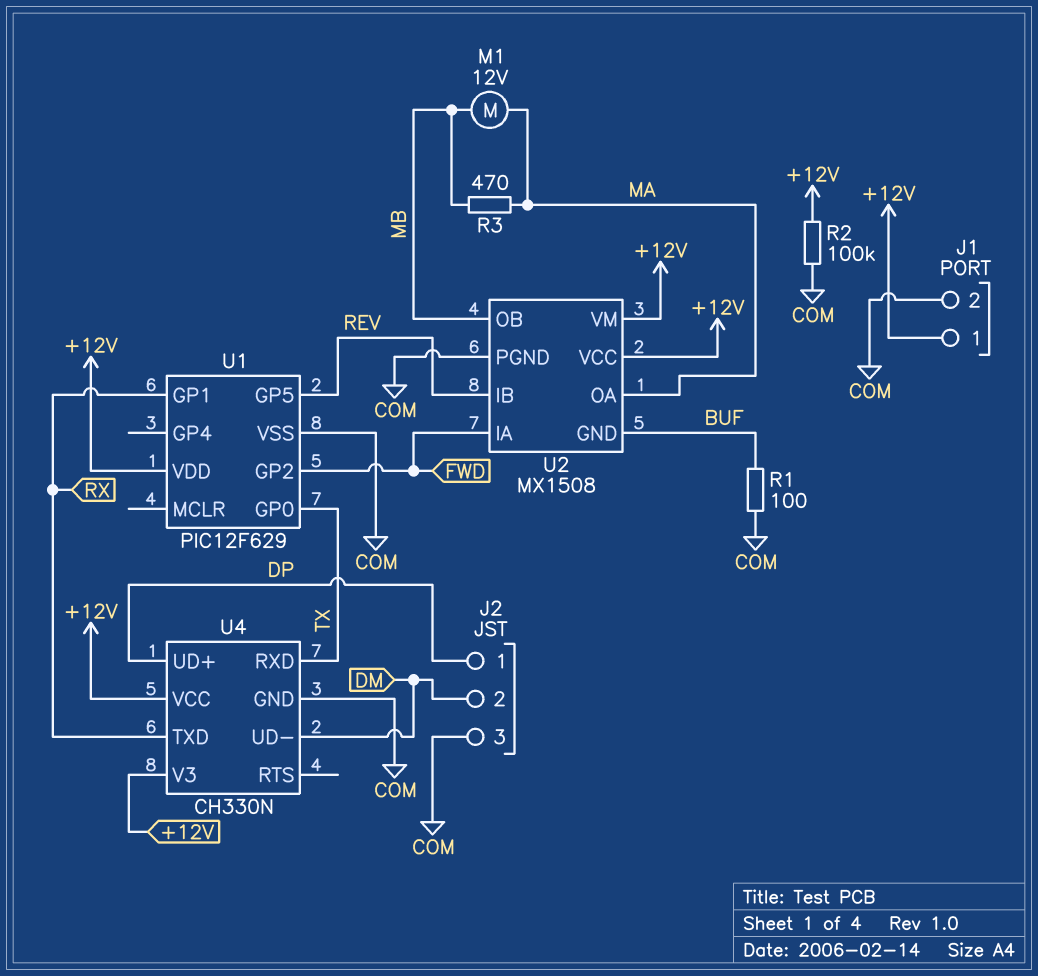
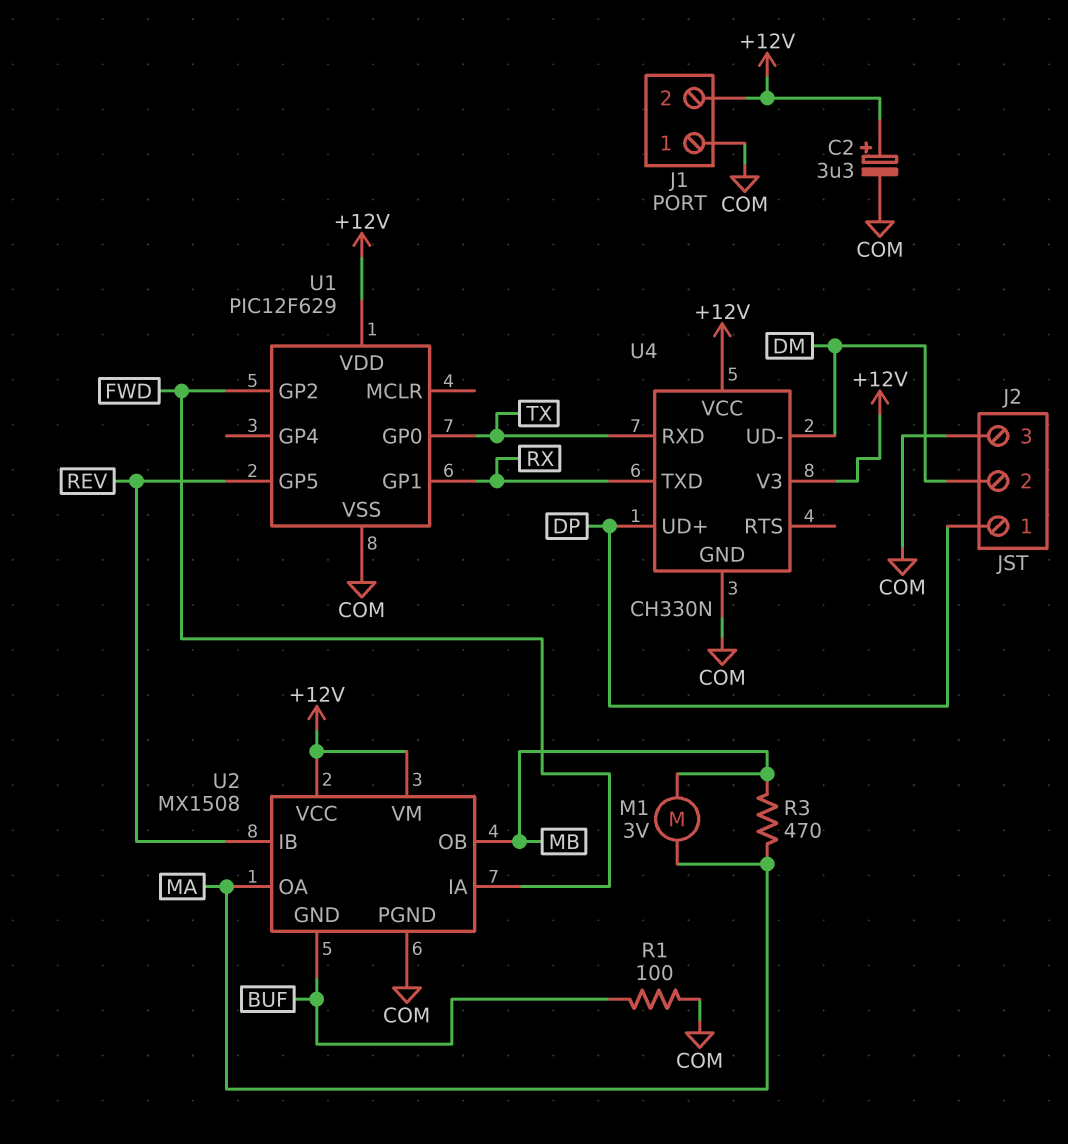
C2: none -> 3.3uF (plus +12V, minus COM)
J1 pin 1: +12V -> COM
J1 pin 2: COM -> +12V
M1: motor 12V (MA, MB) -> motor 3V (MA, MB)
R2: 100k (+12V, COM) -> none

